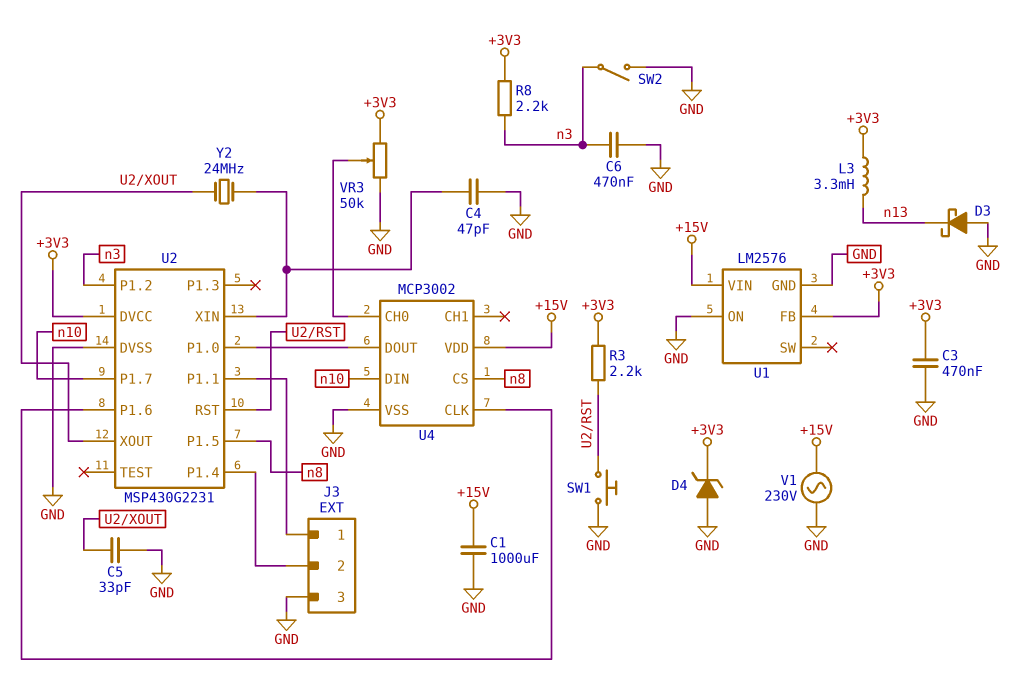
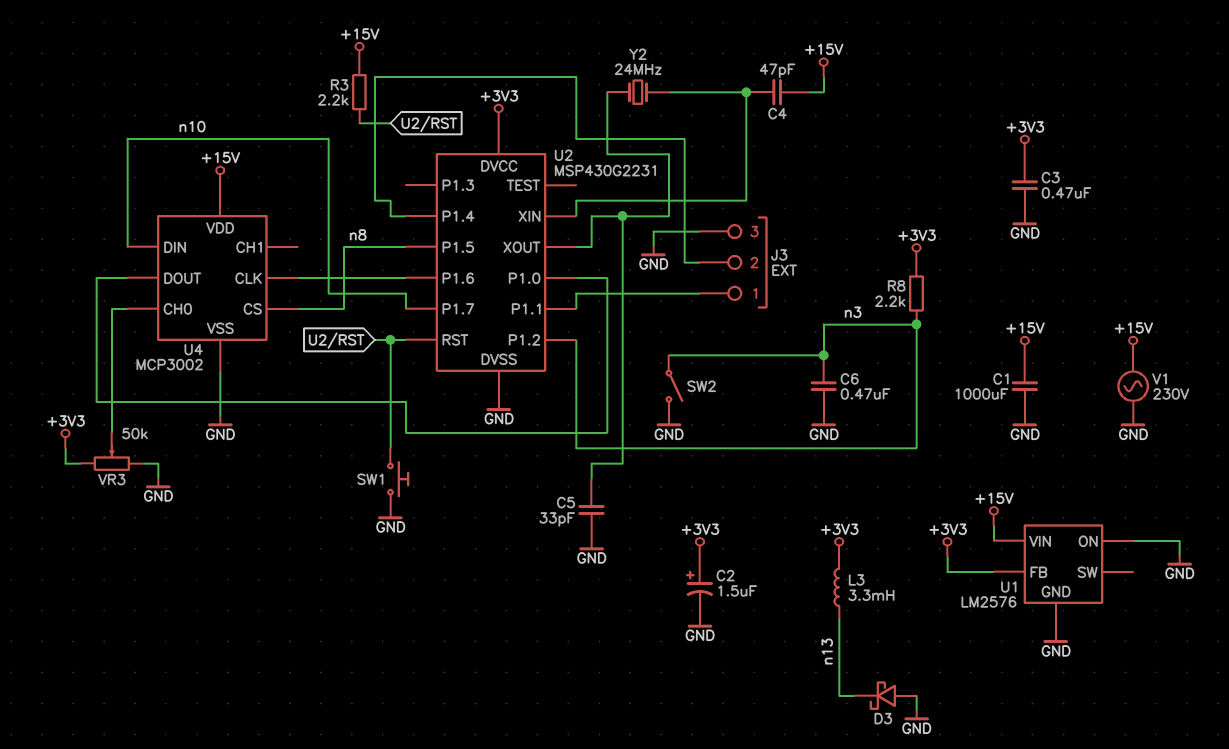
C2: none -> 1.5uF (plus +3V3, minus GND)
C4: 47pF (GND, U2/XIN) -> 47pF (+15V, U2/XIN)
D4: zener (A GND, K +3V3) -> none
R3: 2.2k (+3V3, U2/RST) -> 2.2k (+15V, U2/RST)

